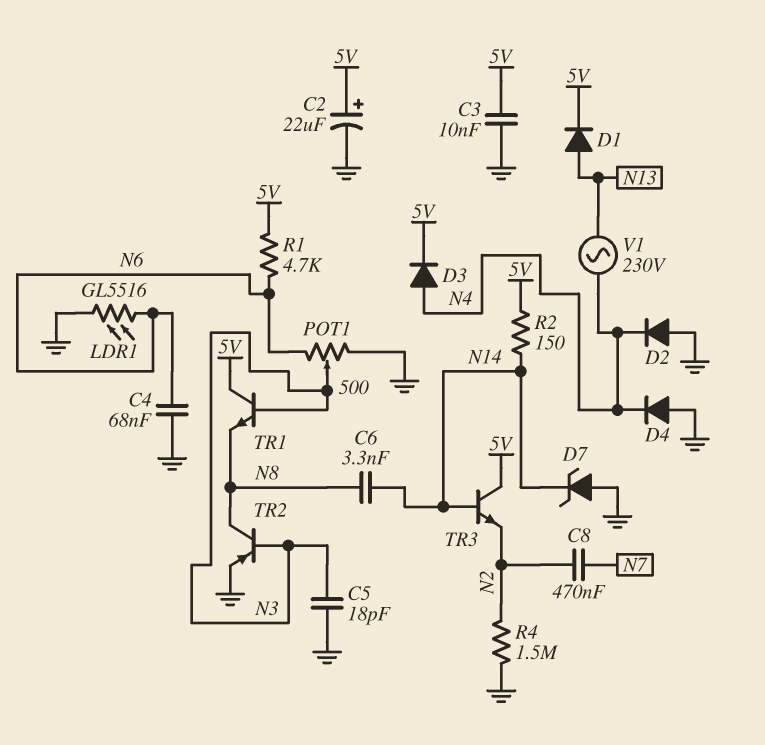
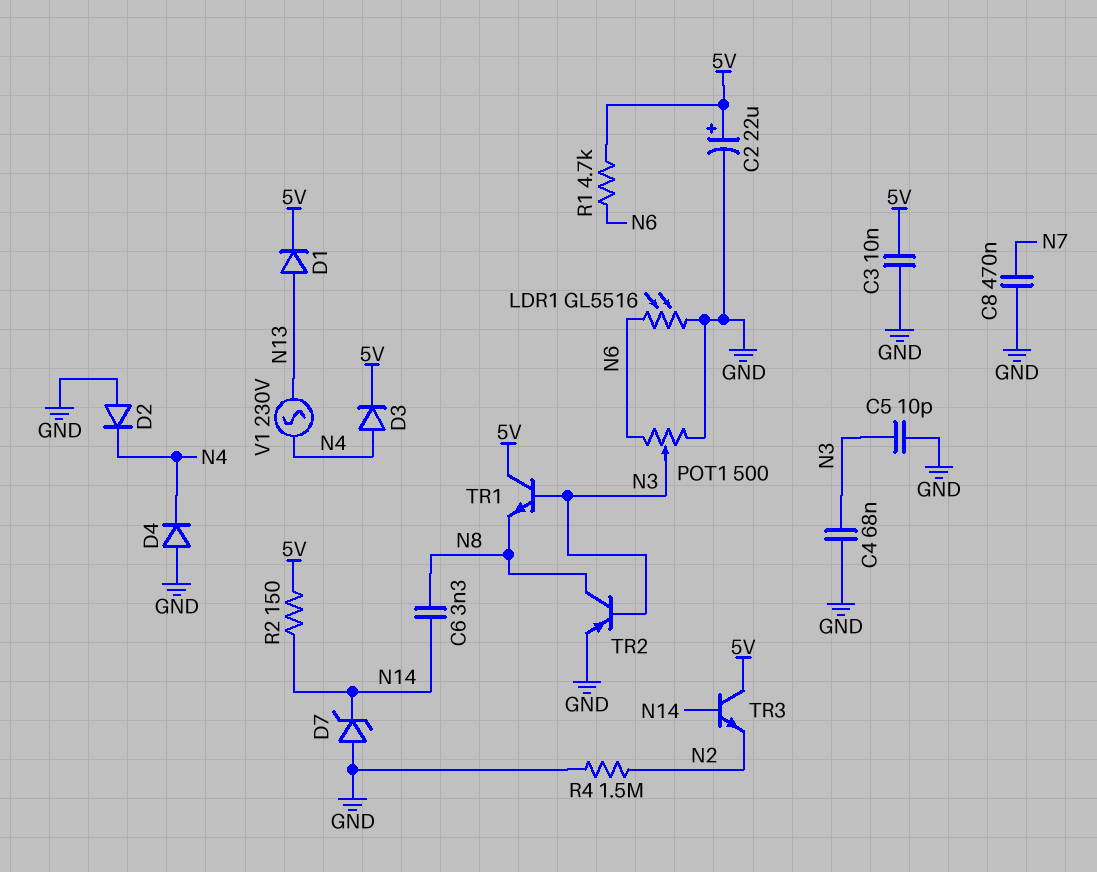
C4: 68nF (GND, N6) -> 68nF (GND, N3)
C5: 18pF (GND, N3) -> 10pF (GND, N3)
C8: 470nF (N2, N7) -> 470nF (GND, N7)

